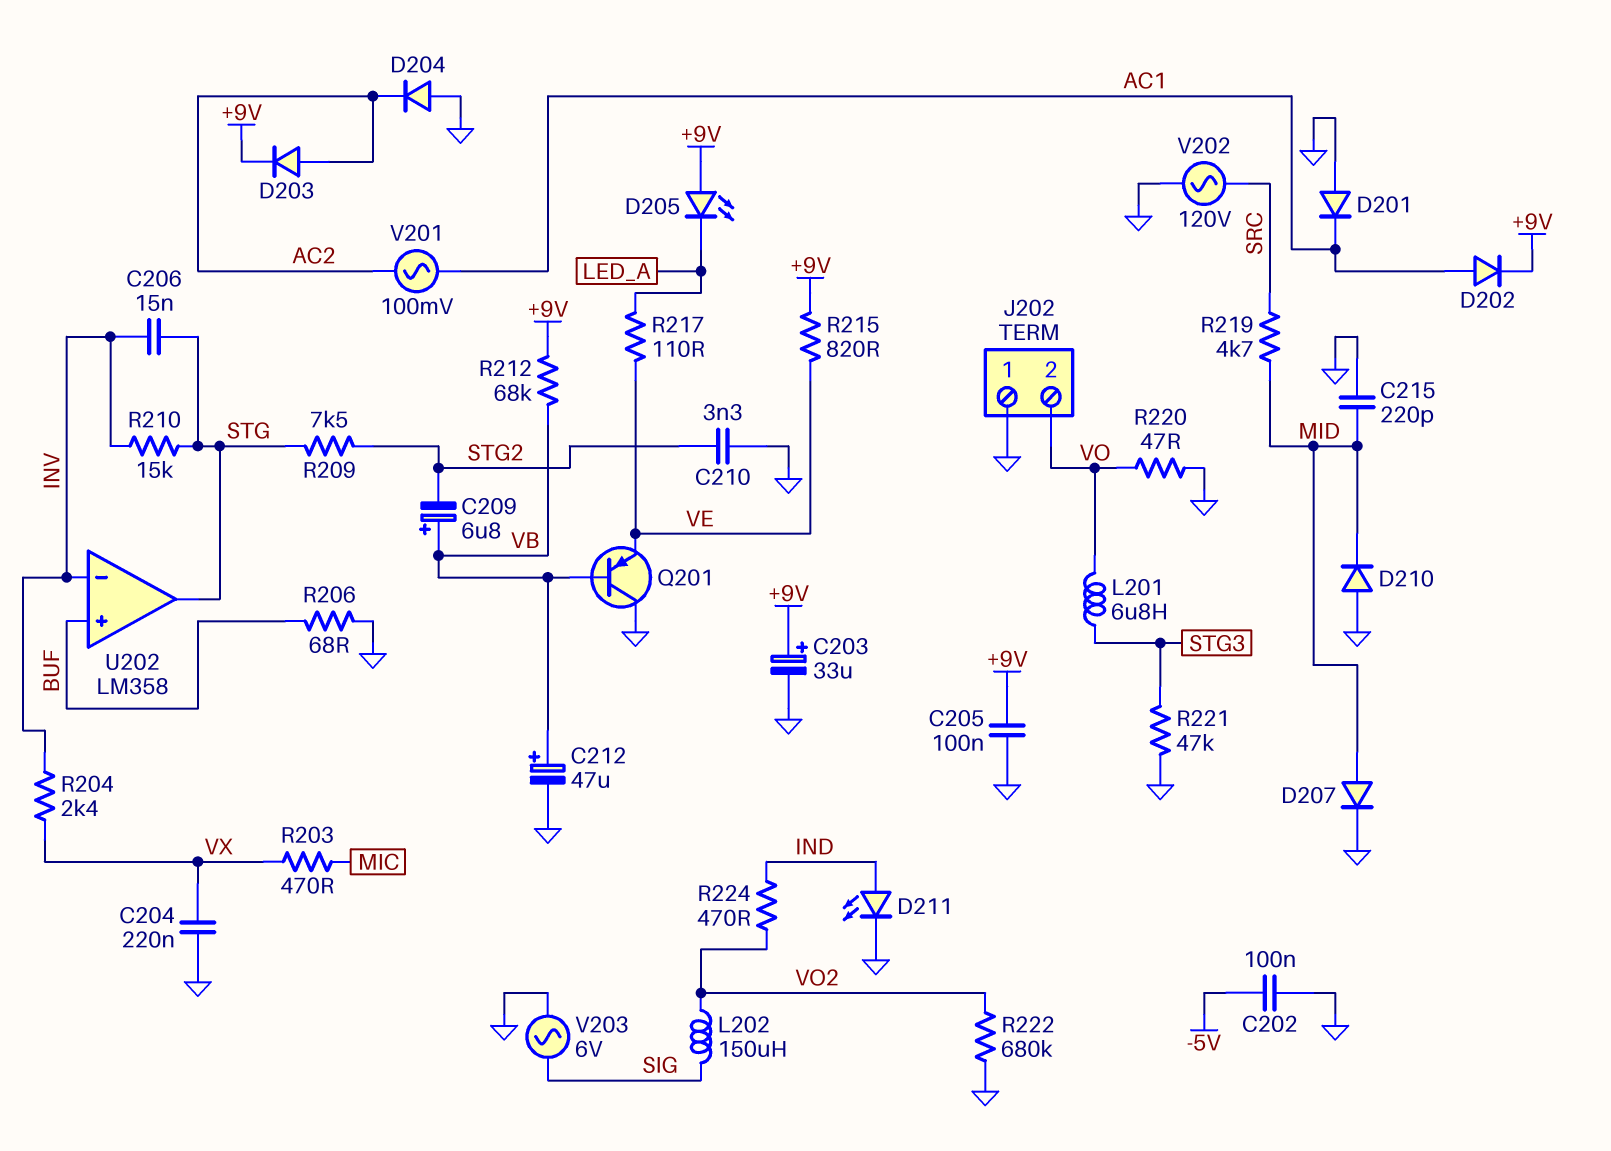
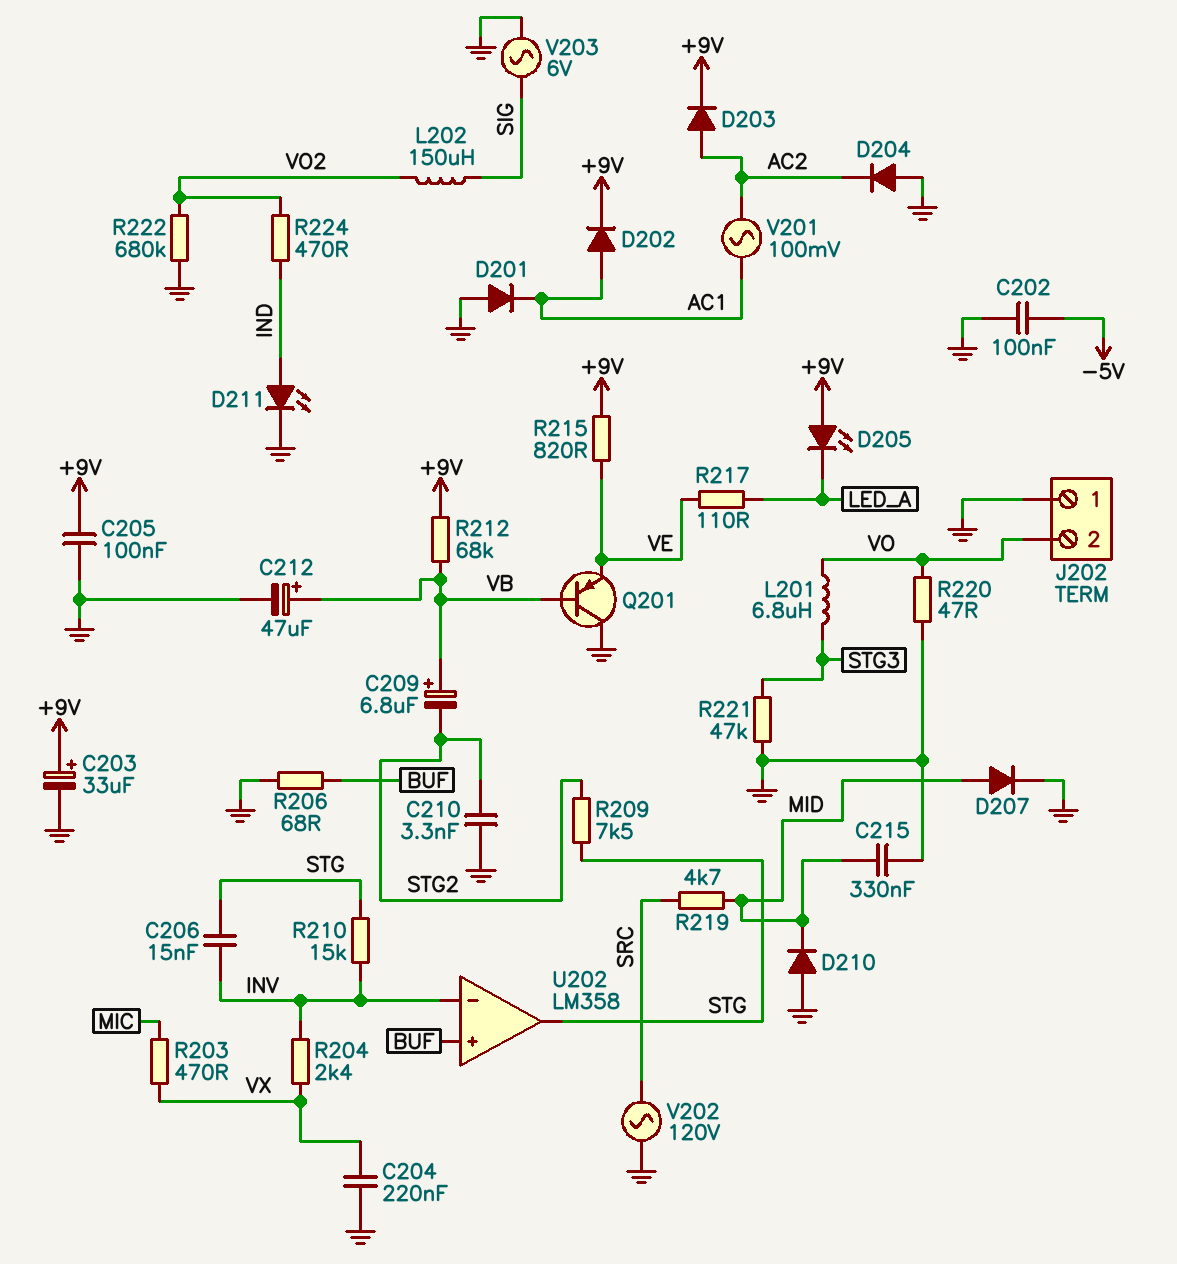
C215: 220pF (GND, MID) -> 330nF (GND, MID)

